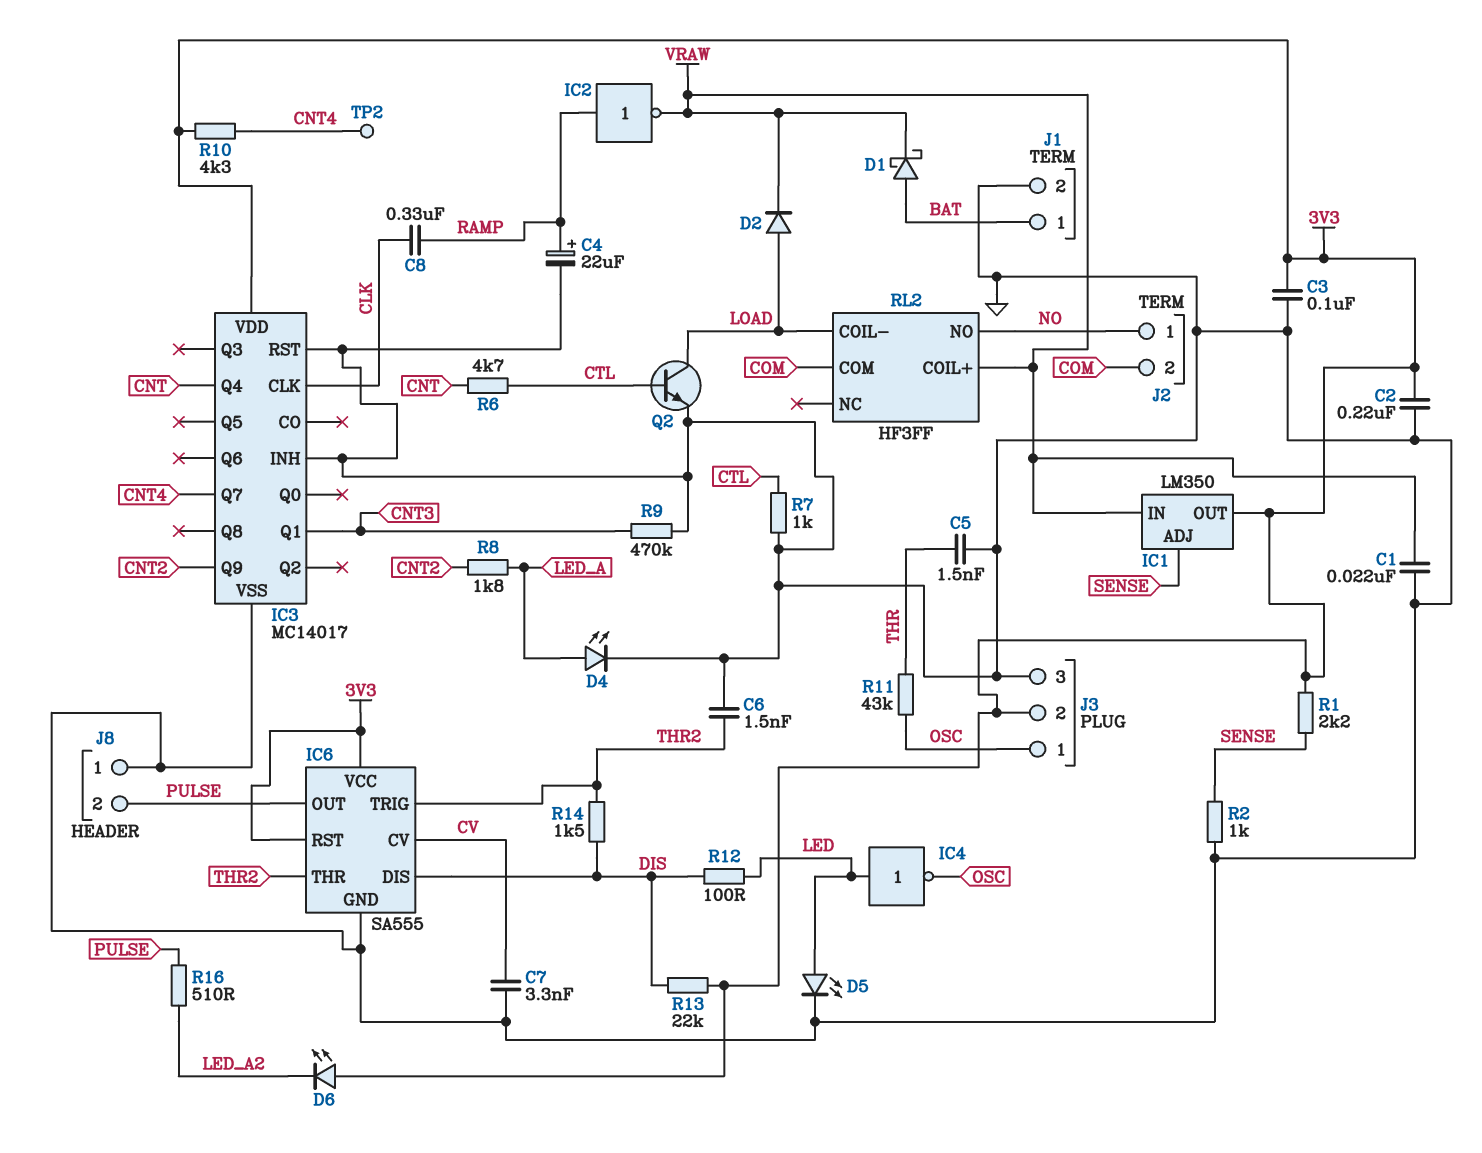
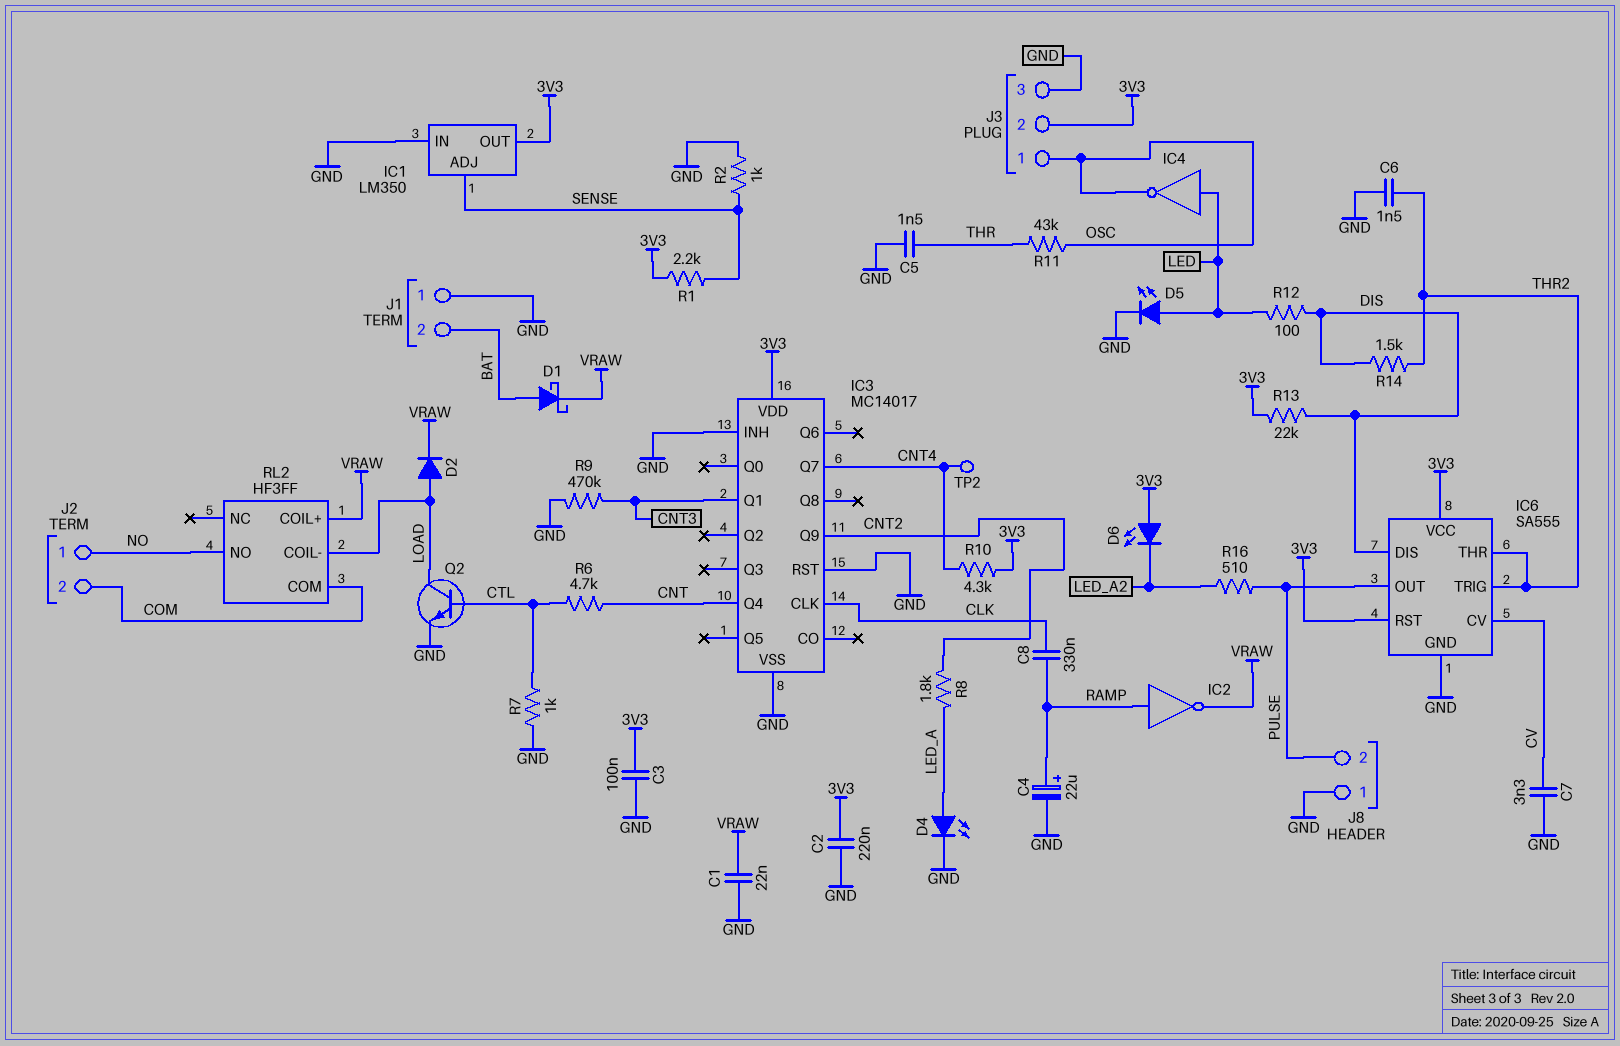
IC1 pin IN: VRAW -> GND
J1 pin 1: BAT -> GND
J1 pin 2: GND -> BAT

